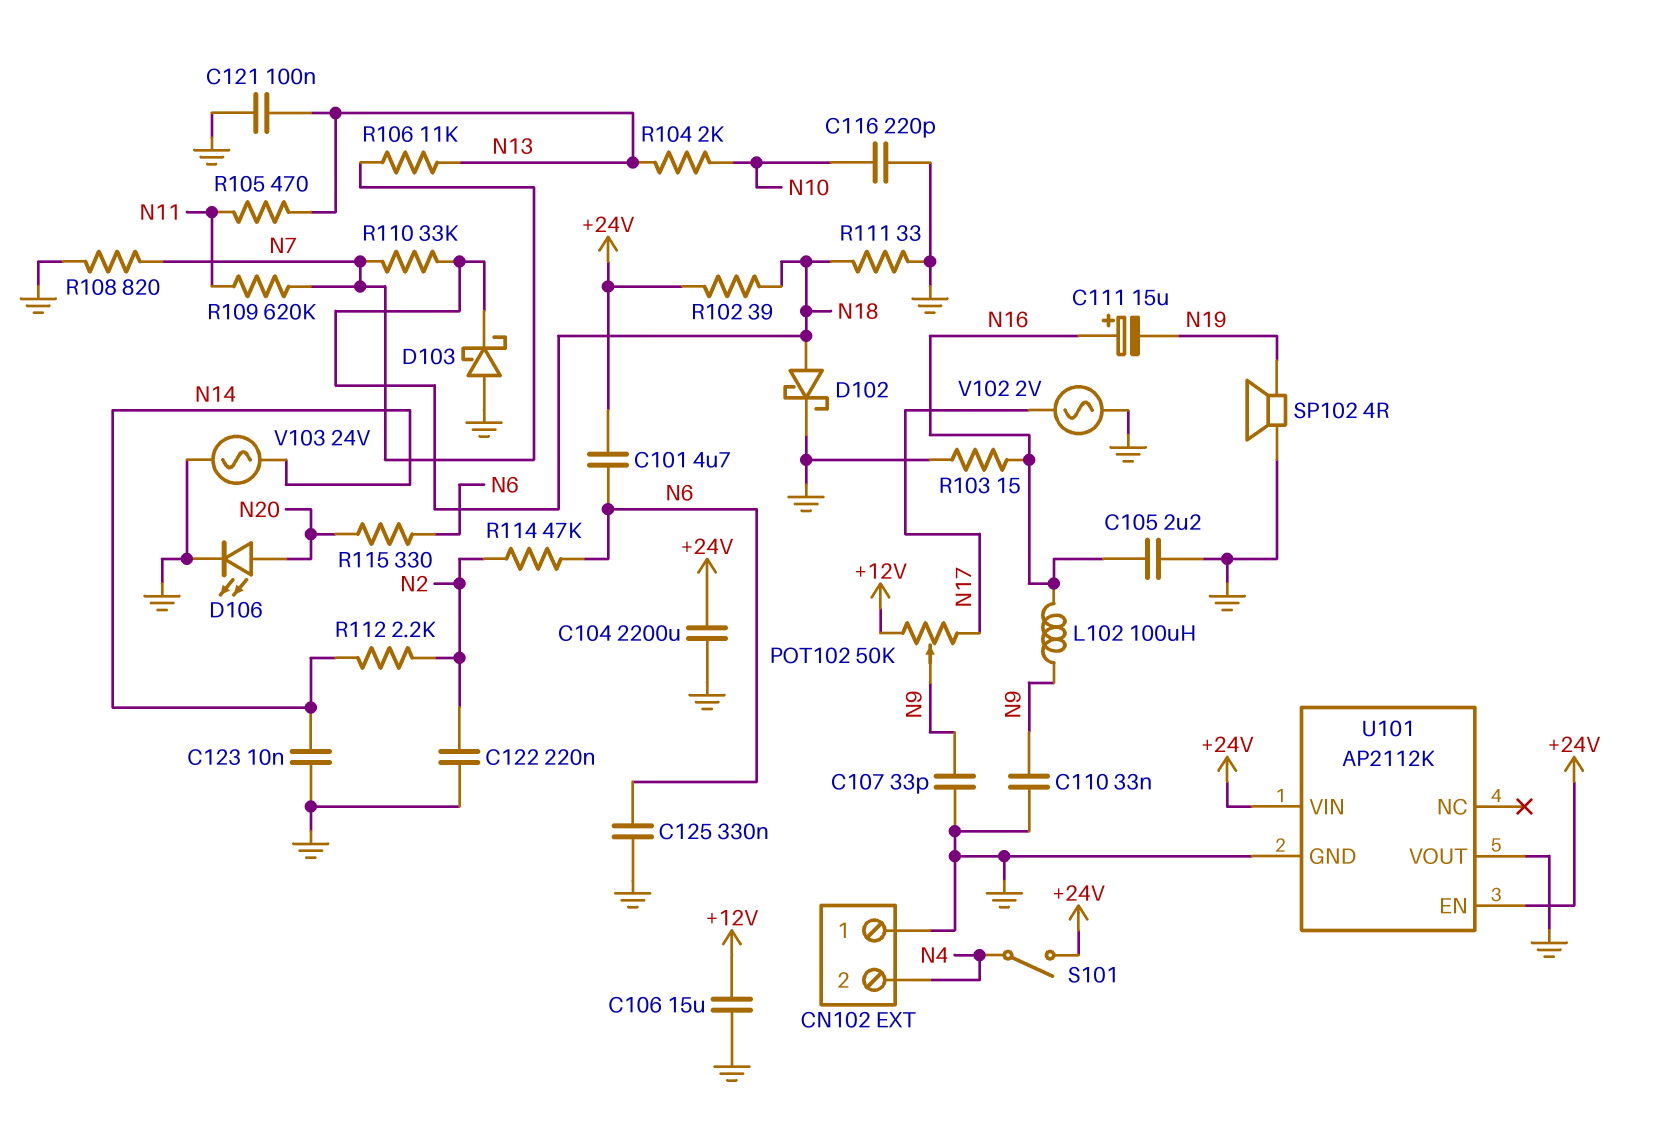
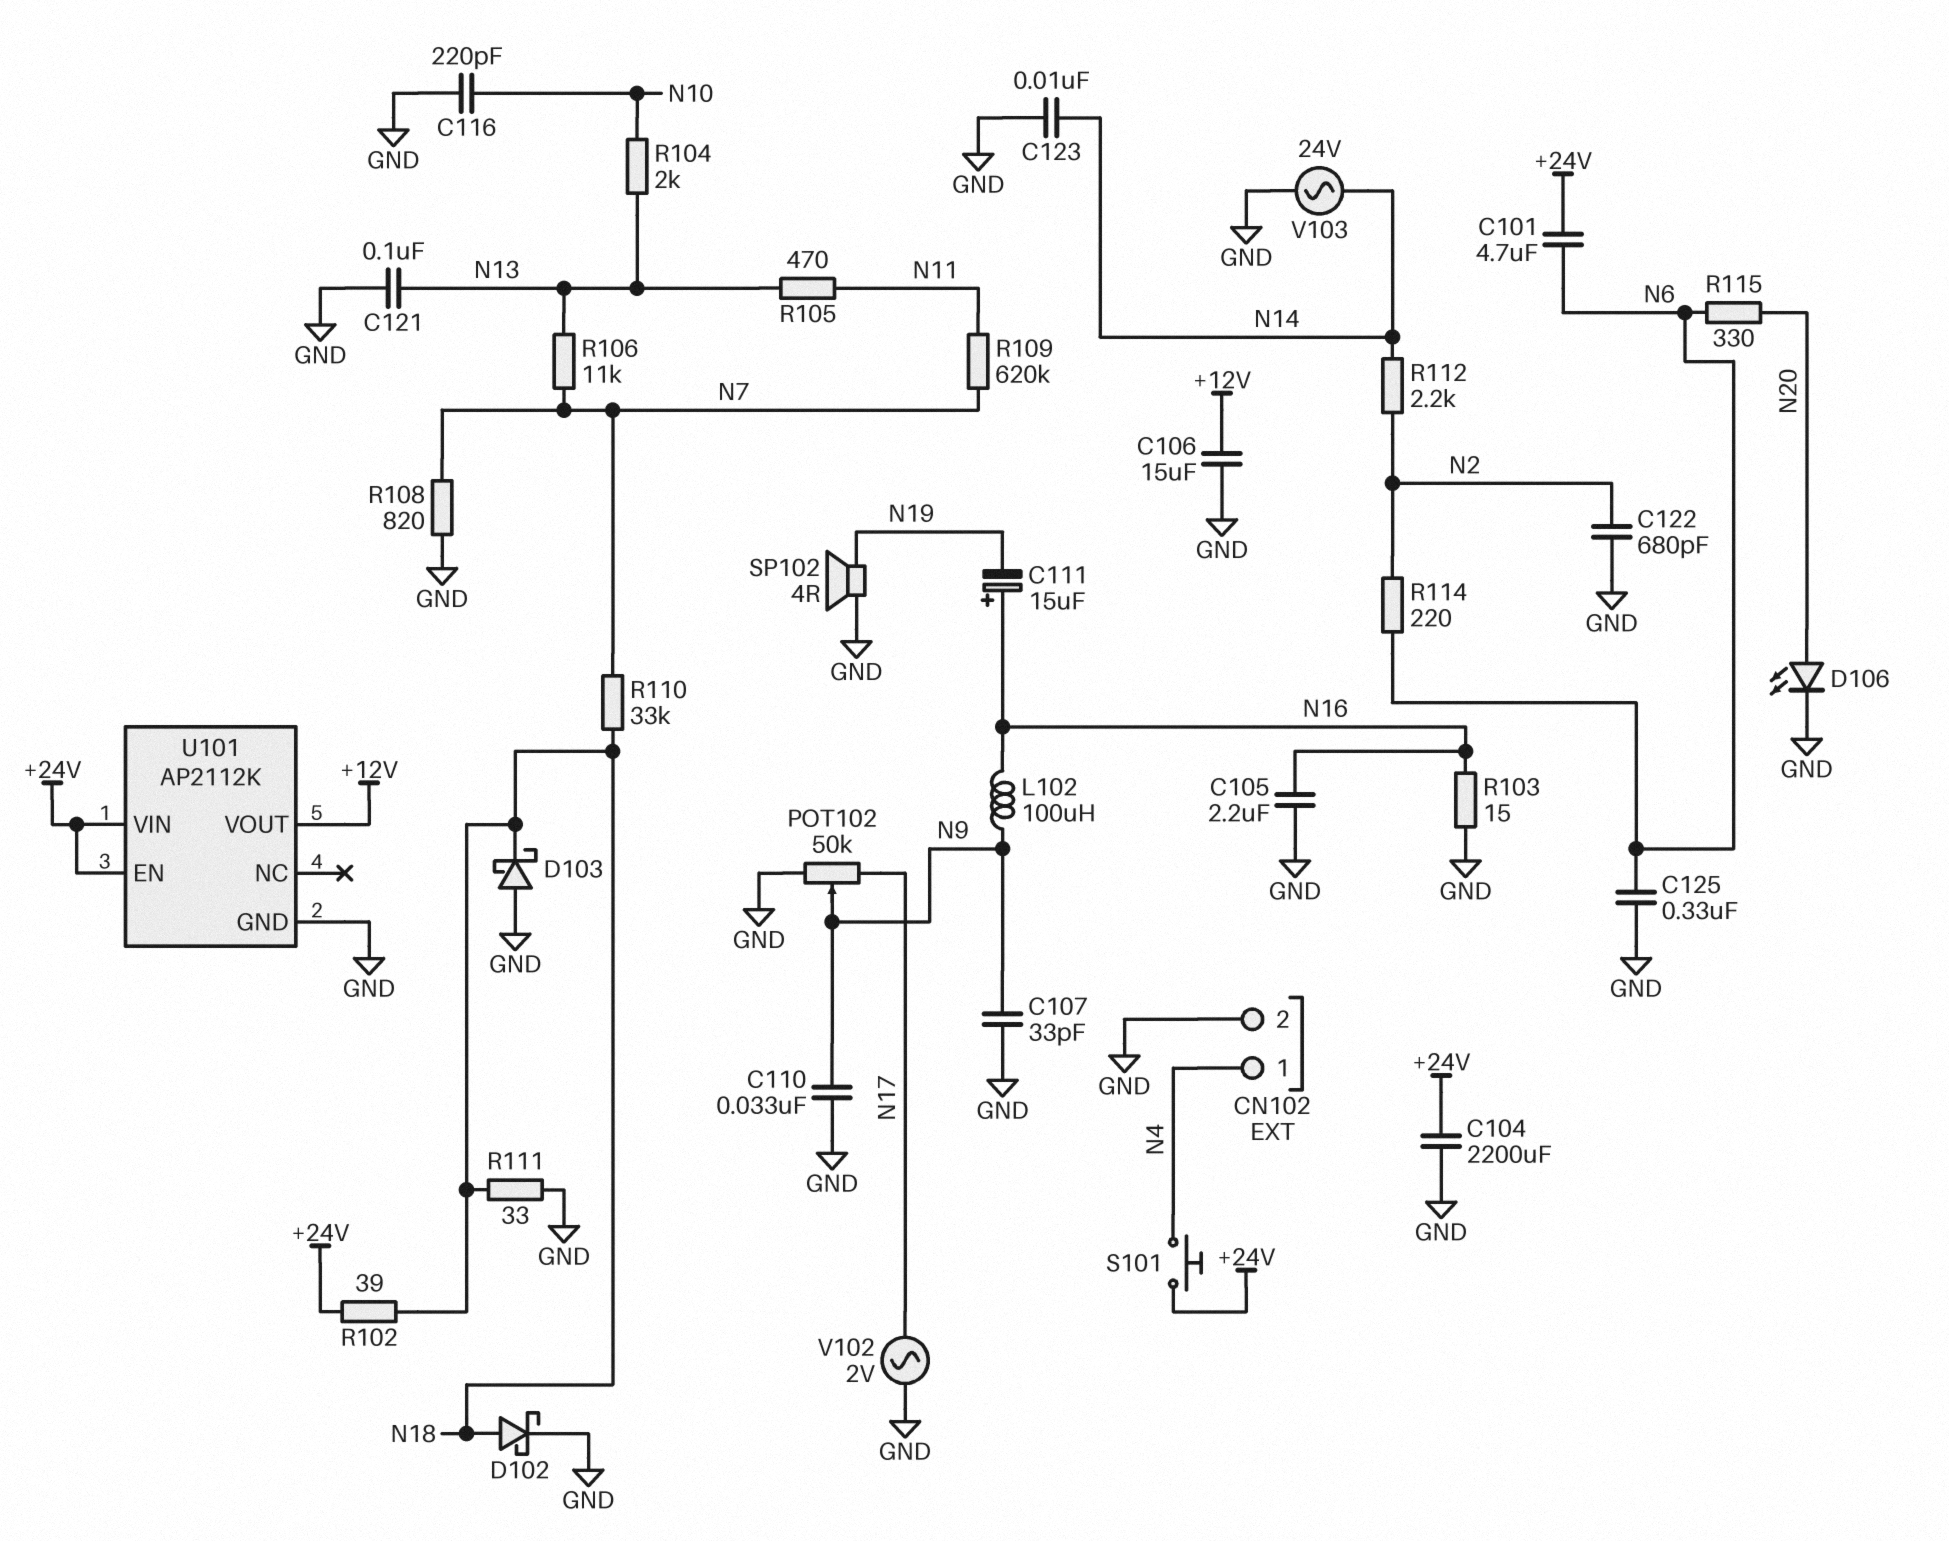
C122: 220nF (GND, N2) -> 680pF (GND, N2)
CN102 pin 1: GND -> N4
CN102 pin 2: N4 -> GND
POT102: 50k (+12V, N17, wiper N9) -> 50k (GND, N17, wiper N9)
R114: 47k (N2, N6) -> 220 (N2, N6)
S101: switch (+24V, N4) -> button (+24V, N4)
U101 pin VOUT: GND -> +12V

